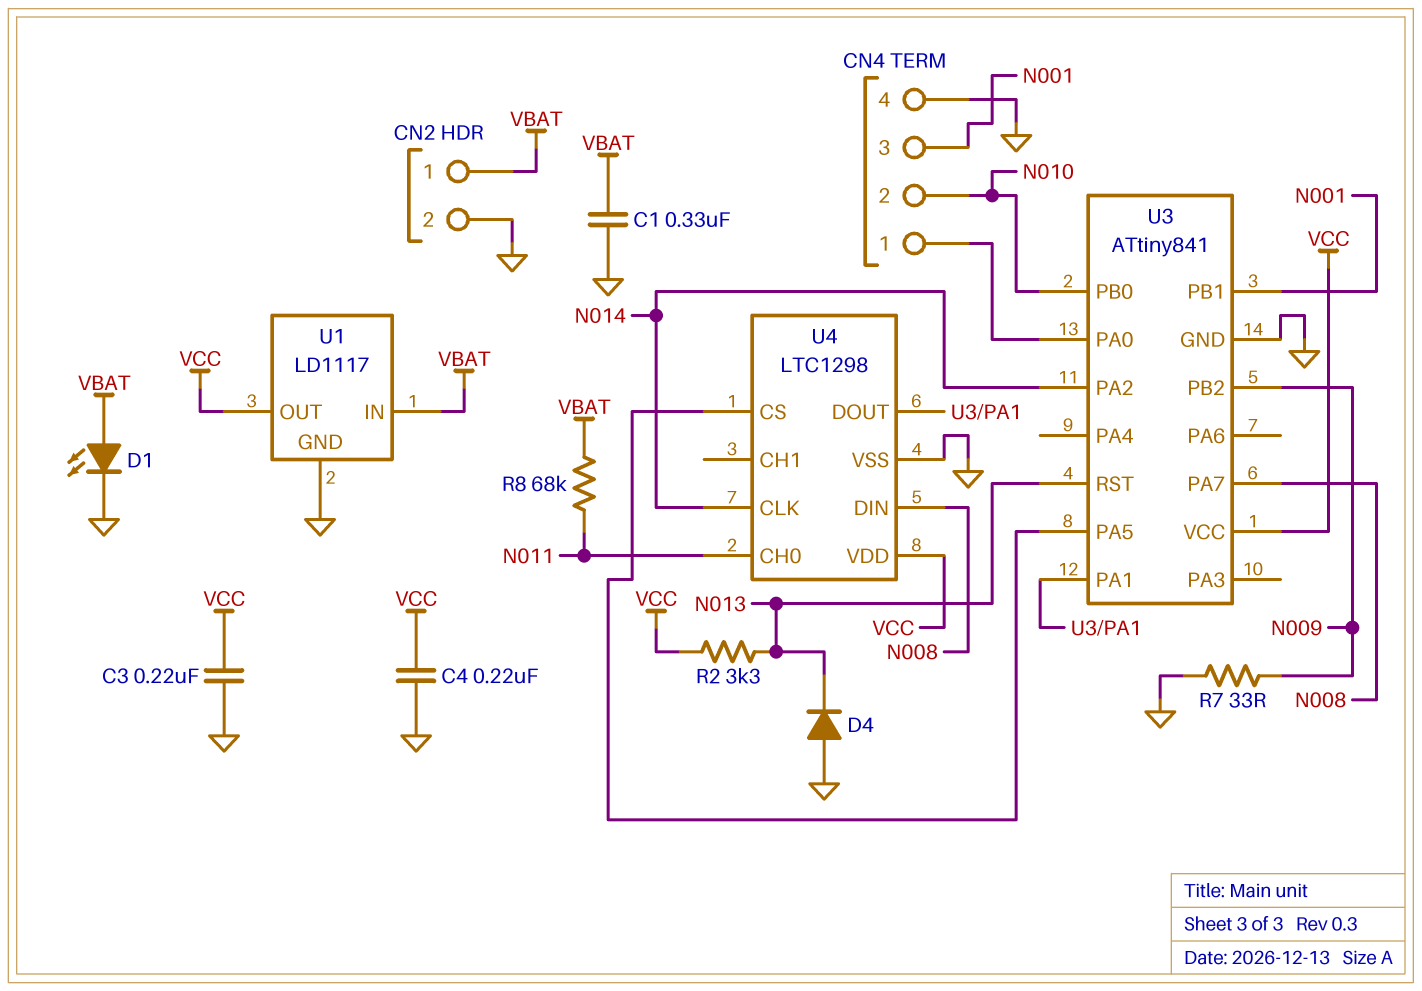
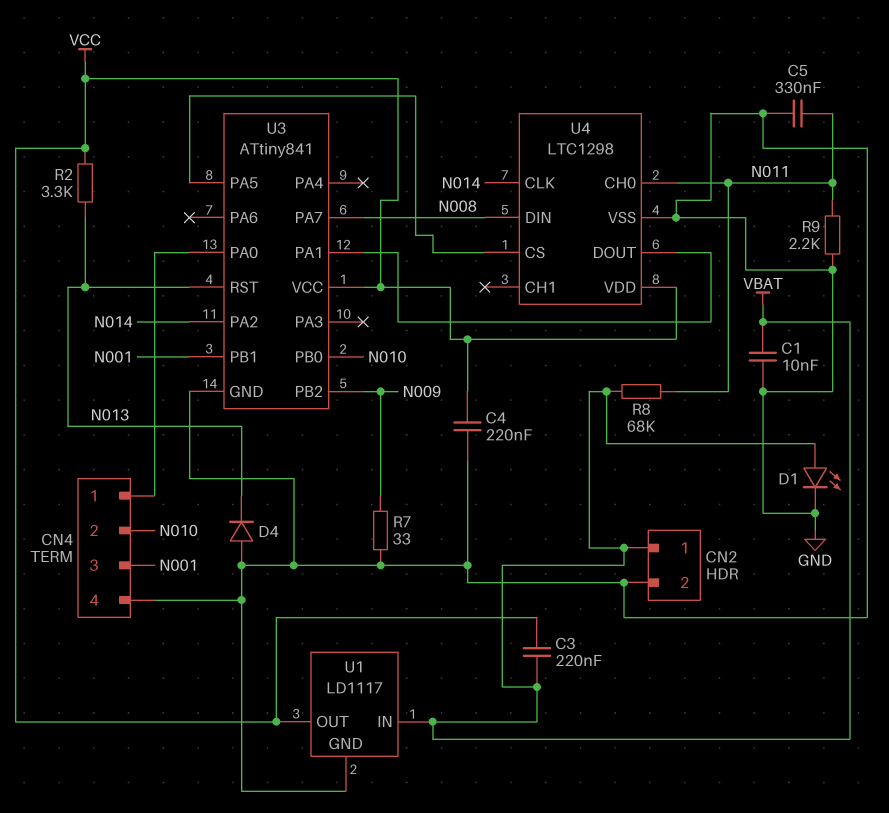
C1: 330nF (GND, VBAT) -> 10nF (GND, VBAT)
C3: 220nF (GND, VCC) -> 220nF (VBAT, VCC)
C5: none -> 330nF (GND, N011)
R9: none -> 2.2k (GND, N011)

